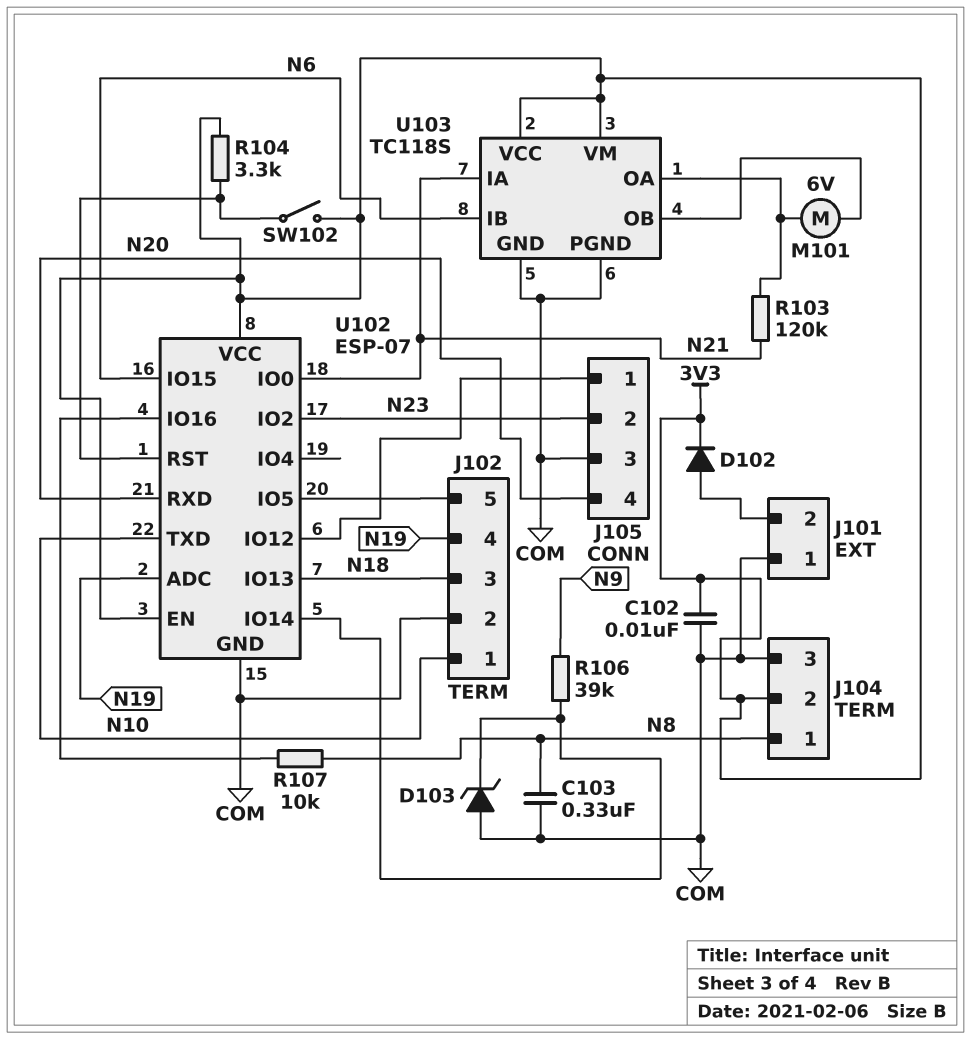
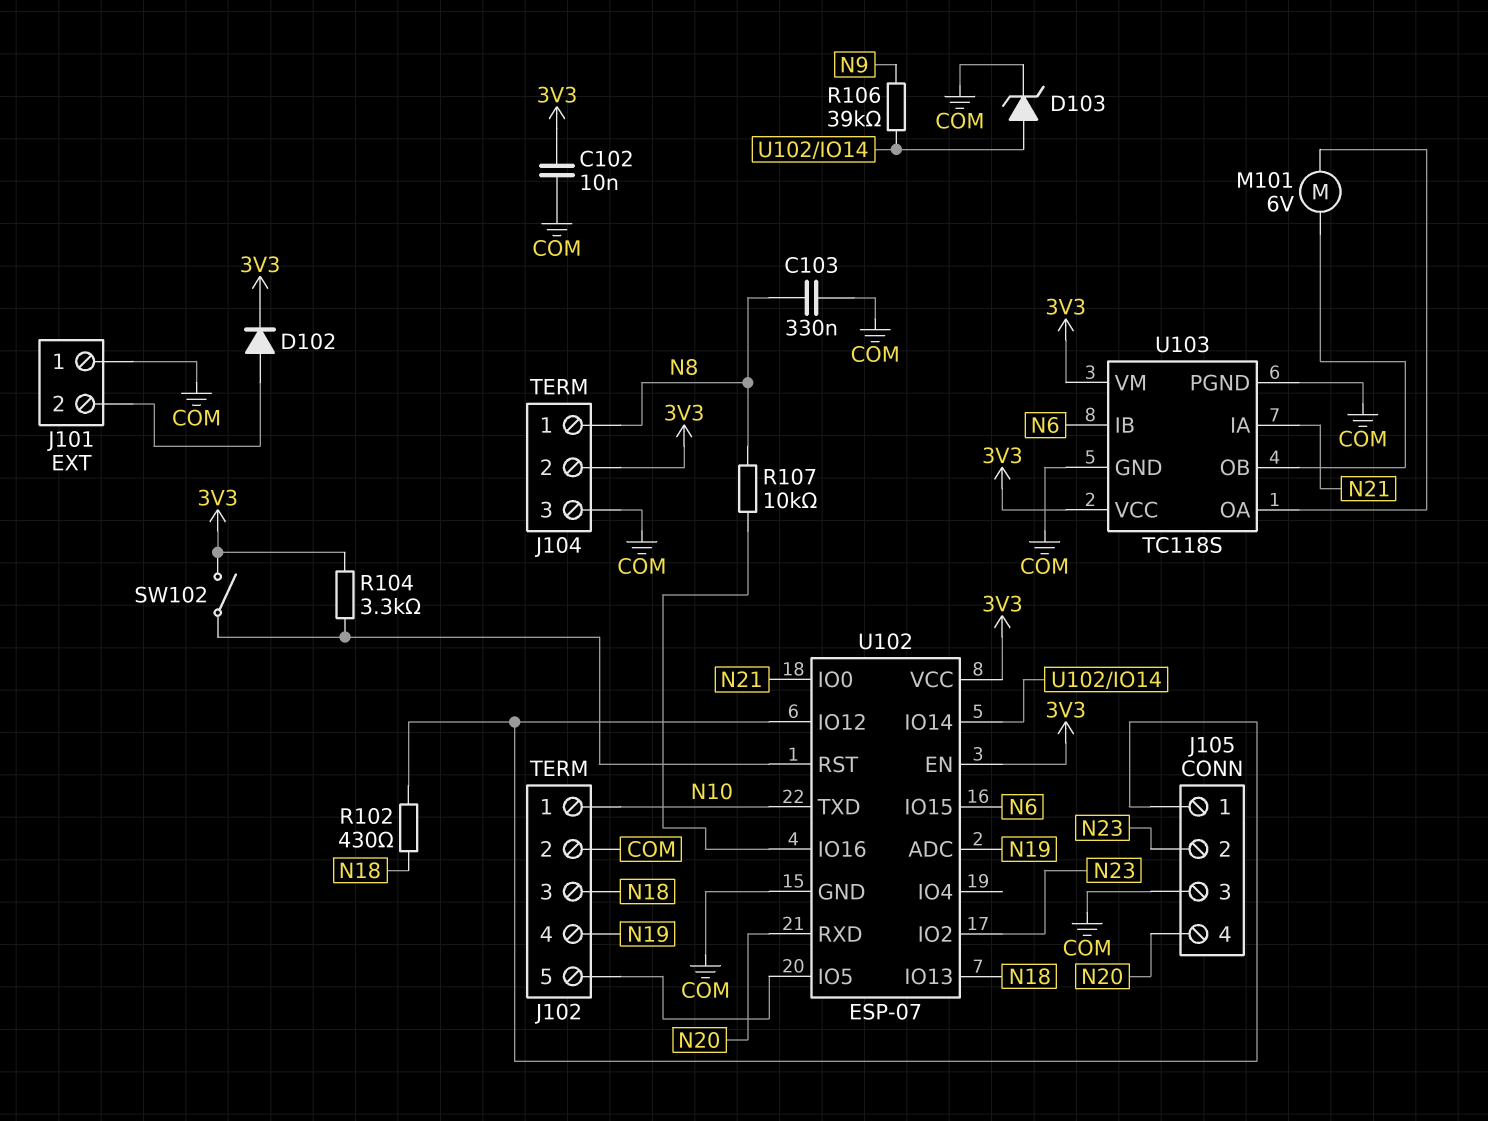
D103: zener (A COM, K U102/IO14) -> zener (A U102/IO14, K COM)
R102: none -> 430 (J105/1, N18)
R103: 120k (N21, U103/OA) -> none

